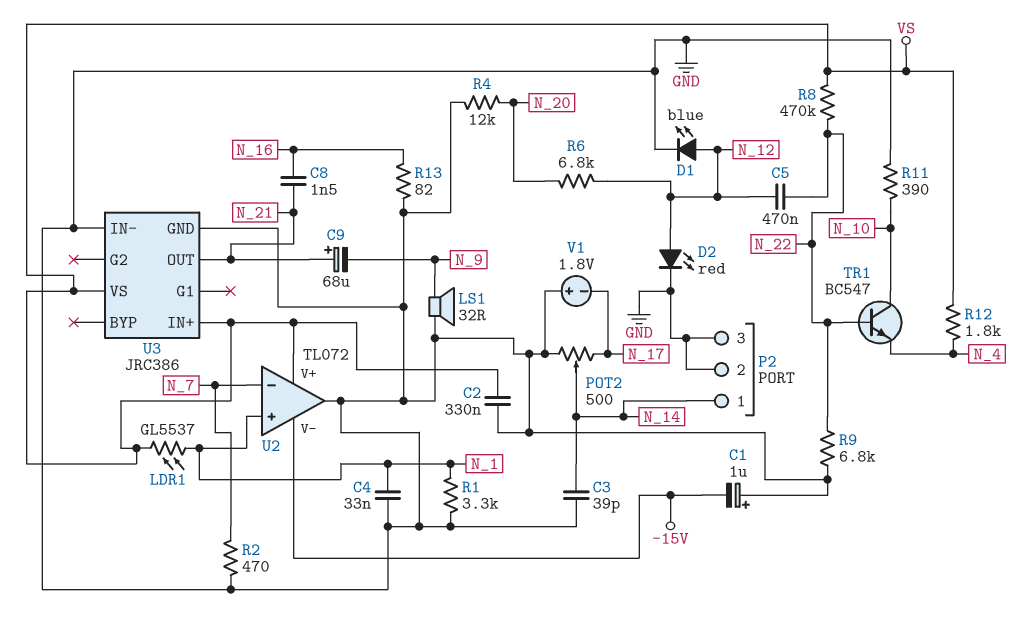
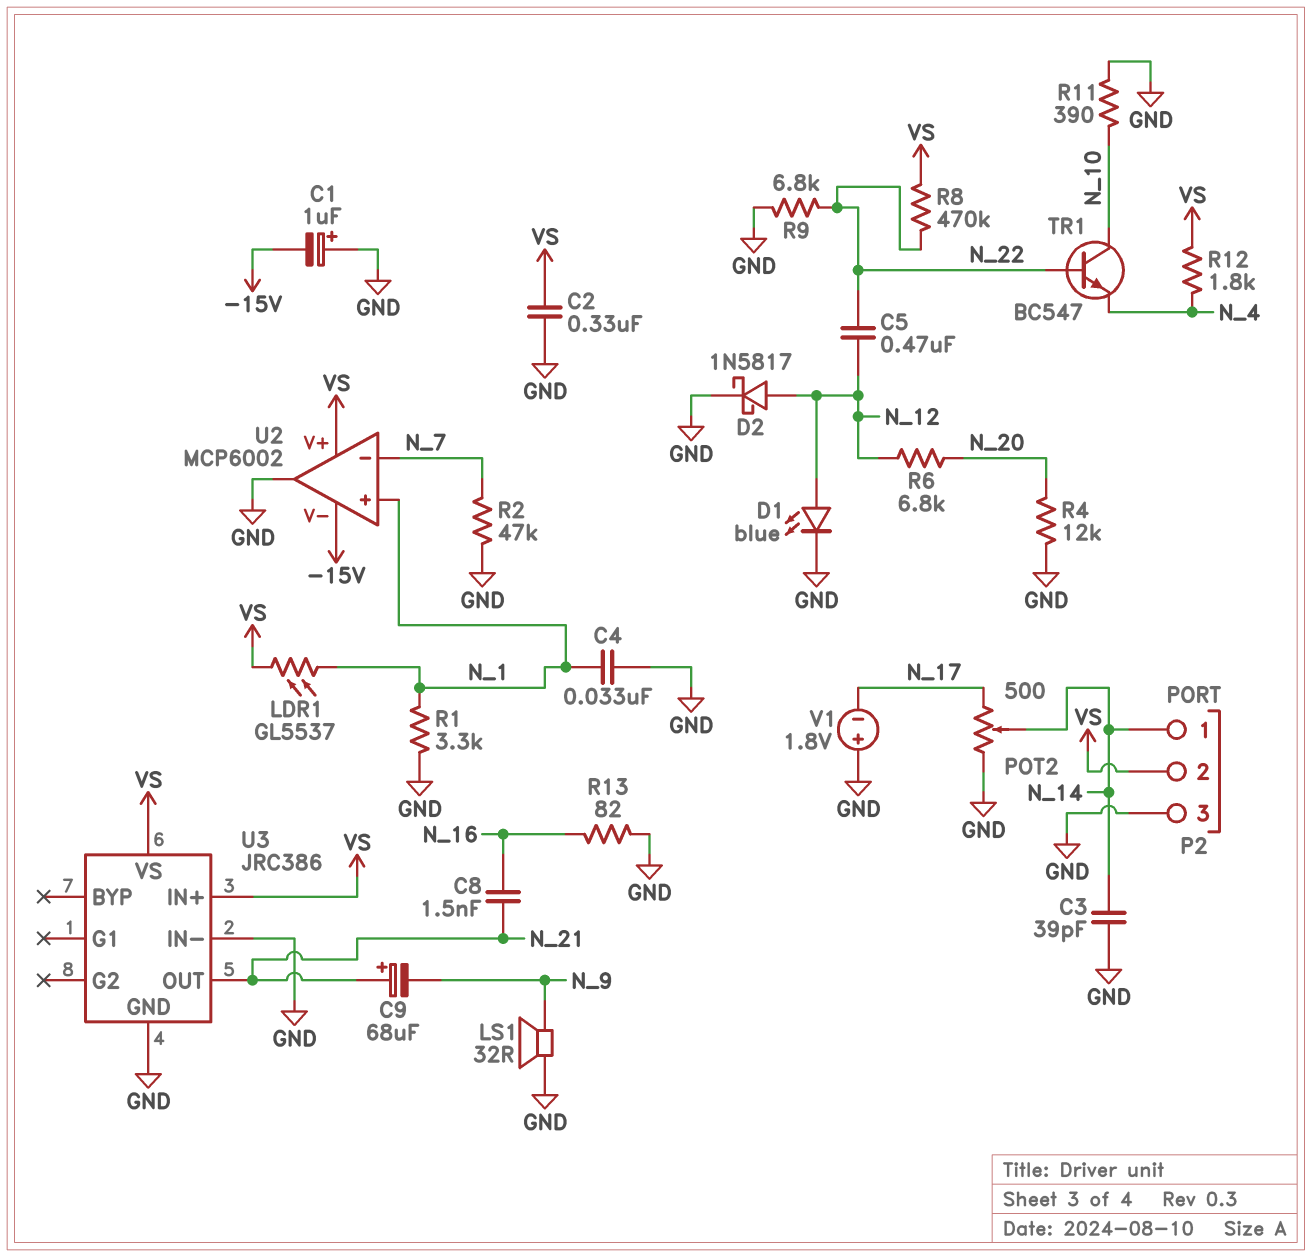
D2: LED red (A N_12, K GND) -> schottky 1N5817 (A N_12, K GND)
P2 pin 2: GND -> VS
R2: 470 (GND, N_7) -> 47k (GND, N_7)
U2: TL072 -> MCP6002

